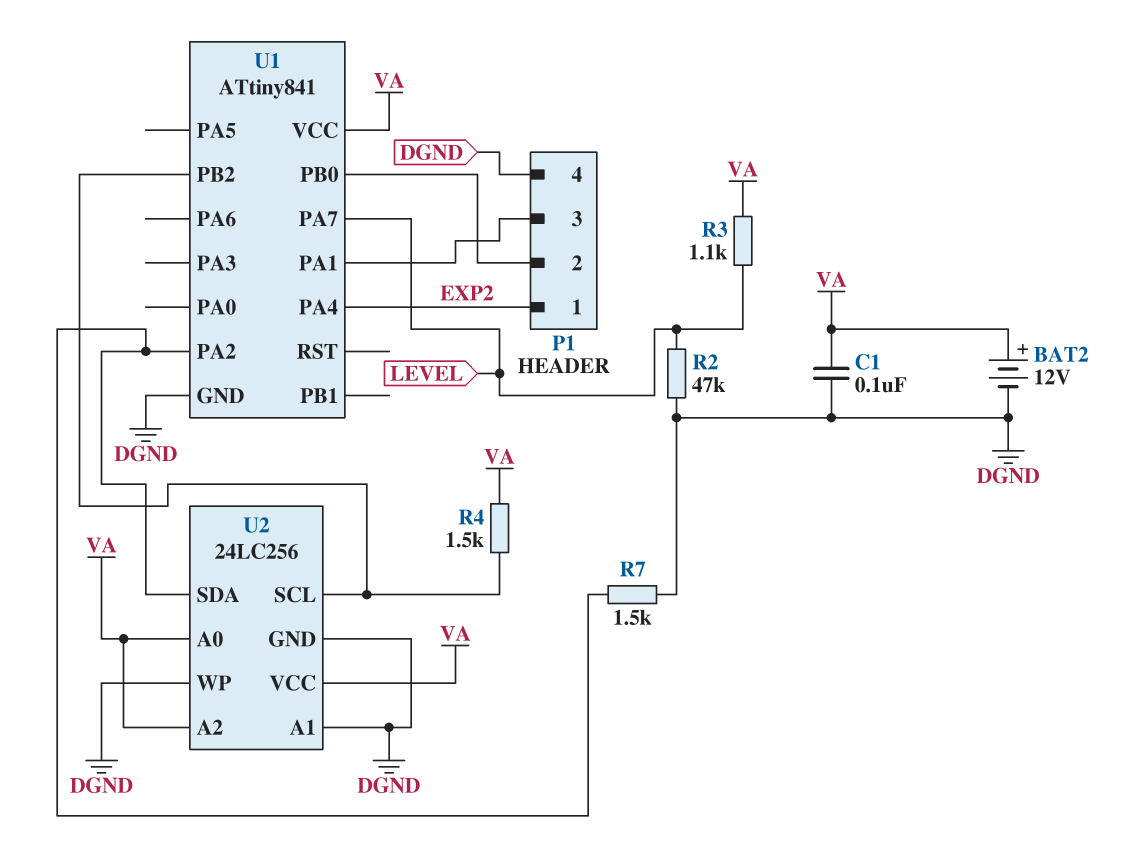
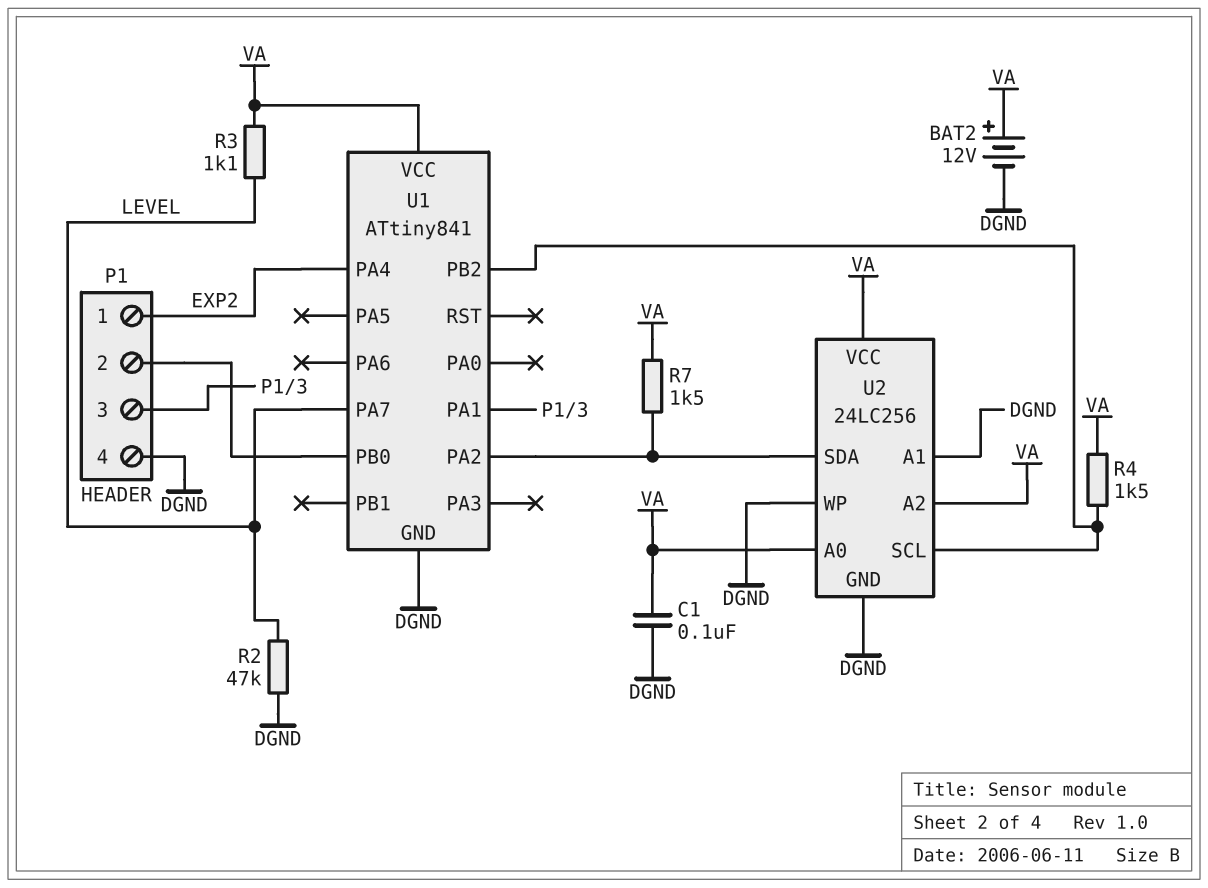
R7: 1.5k (DGND, U1/PA2) -> 1.5k (U1/PA2, VA)

